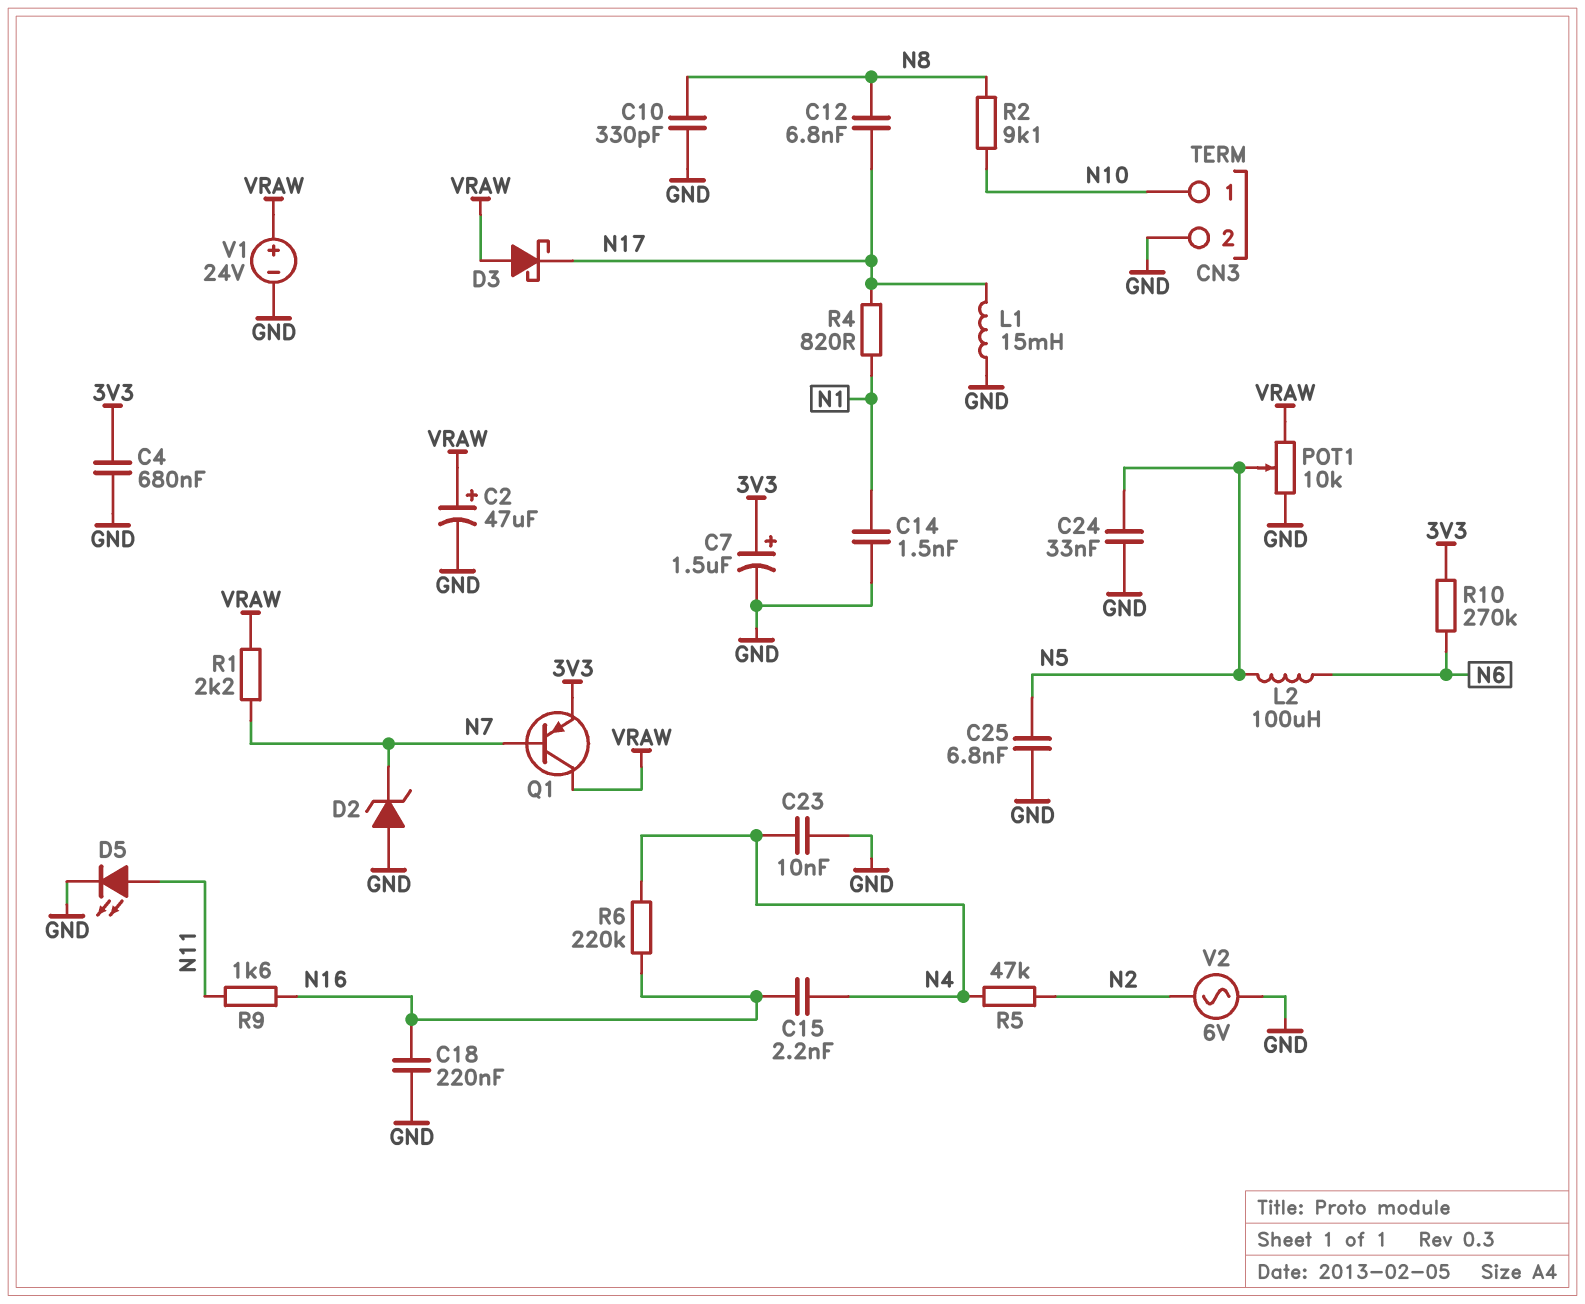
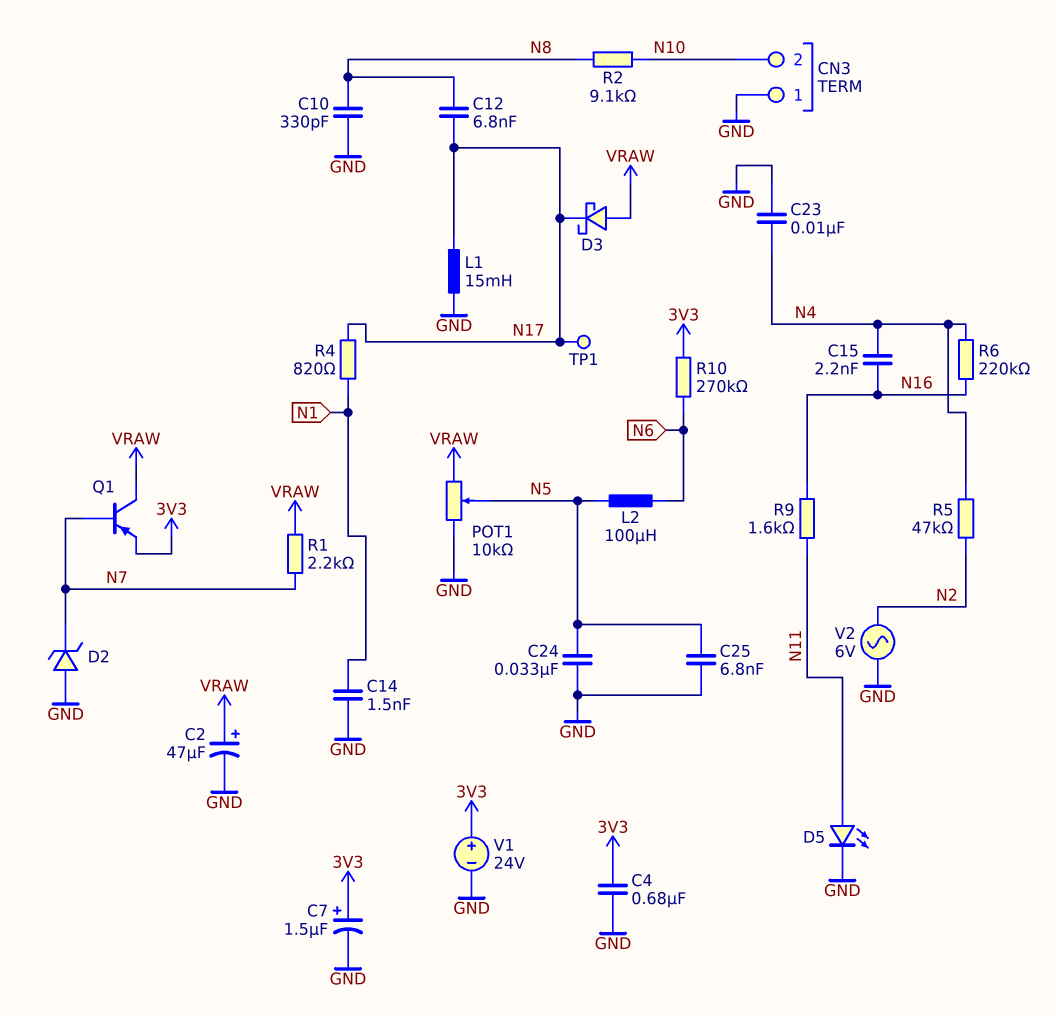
C18: 220nF (GND, N16) -> none
CN3 pin 1: N10 -> GND
CN3 pin 2: GND -> N10
TP1: none -> test point (N17)
V1: 24V (plus VRAW, minus GND) -> 24V (plus 3V3, minus GND)

